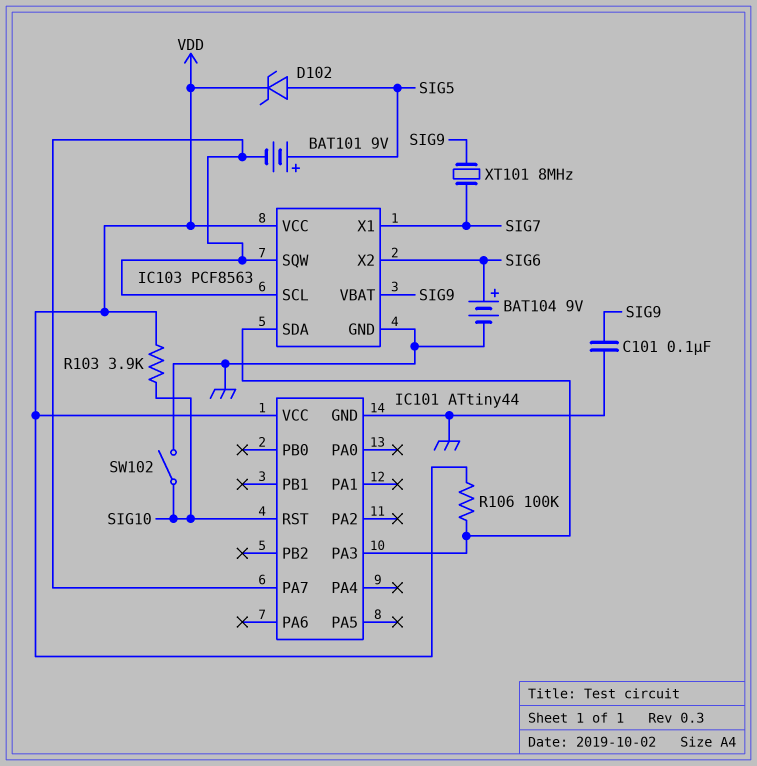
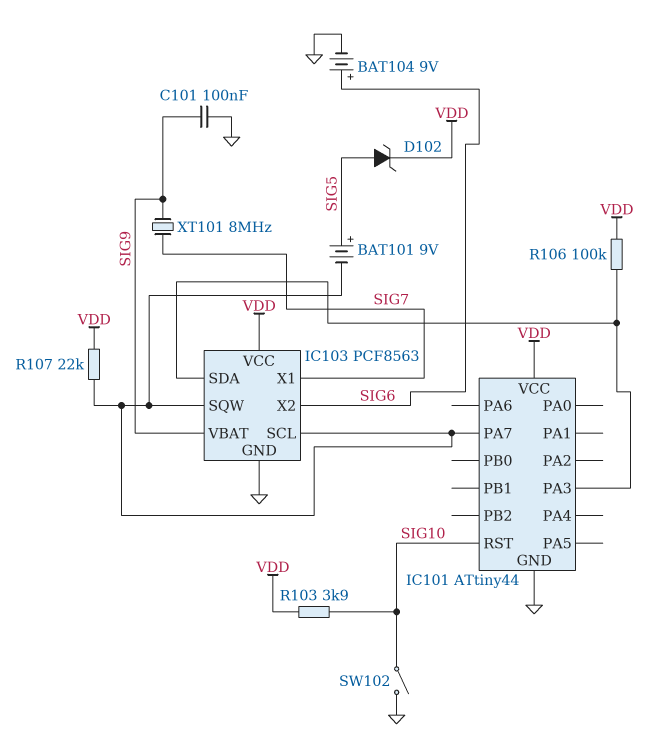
R107: none -> 22k (IC101/PA7, VDD)

